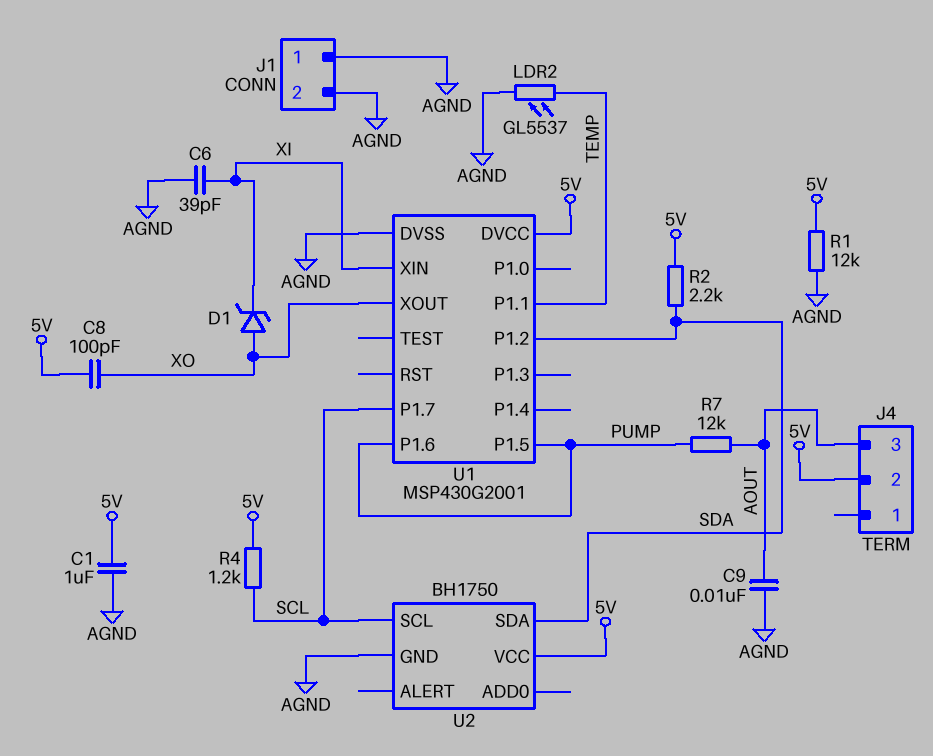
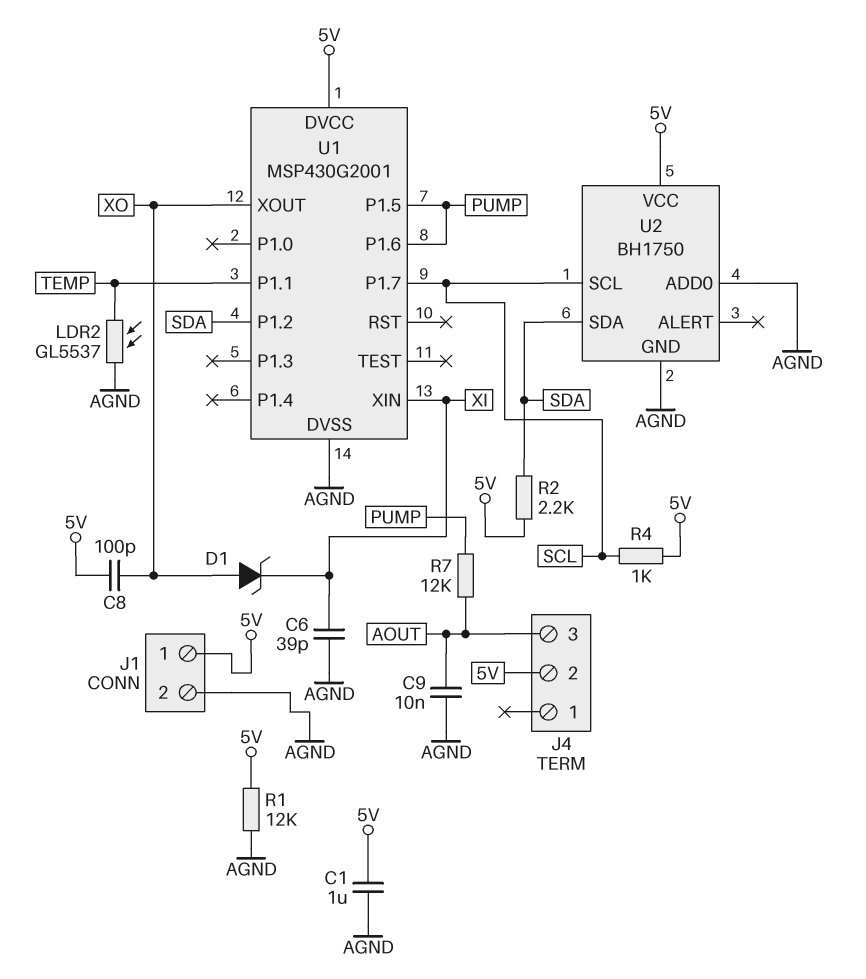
J1 pin 1: AGND -> 5V
R4: 1.2k (5V, SCL) -> 1k (5V, SCL)
U2 pin ADD0: none -> AGND

